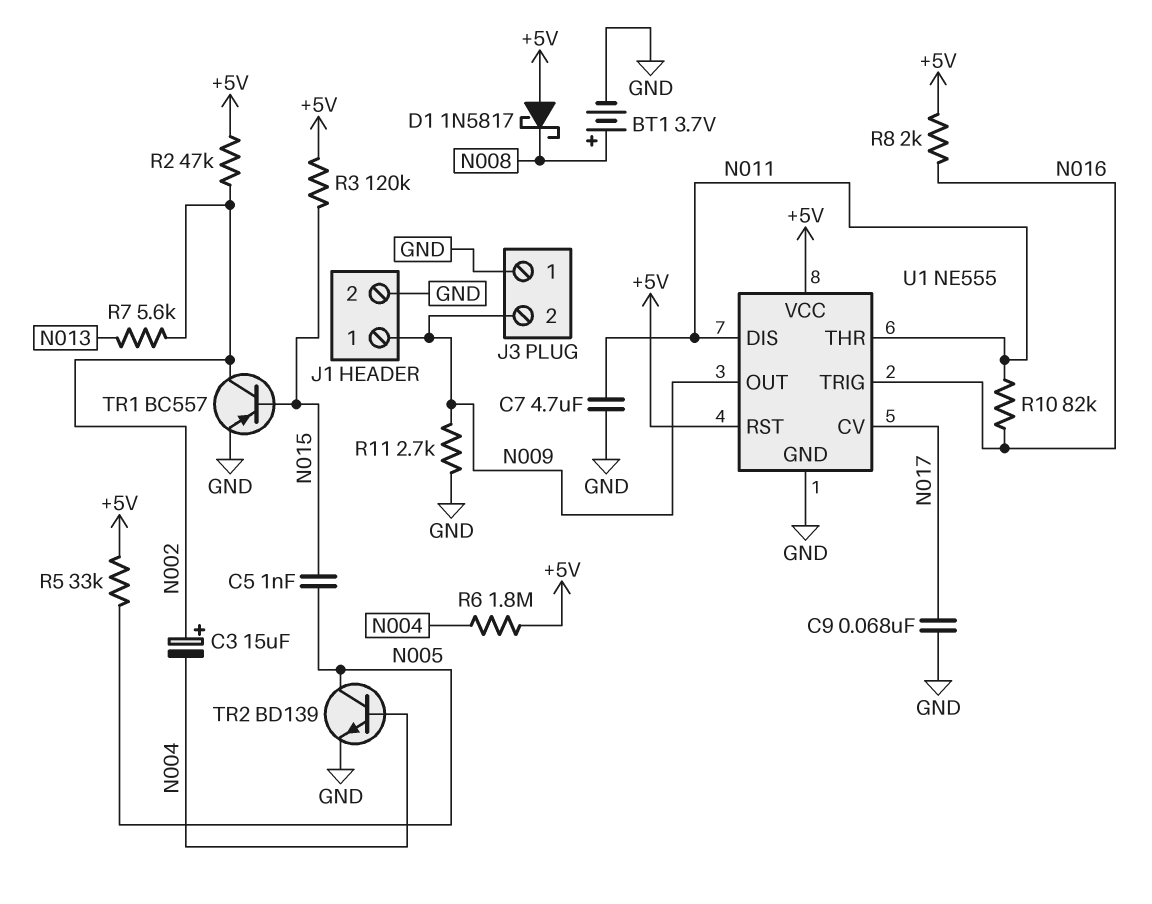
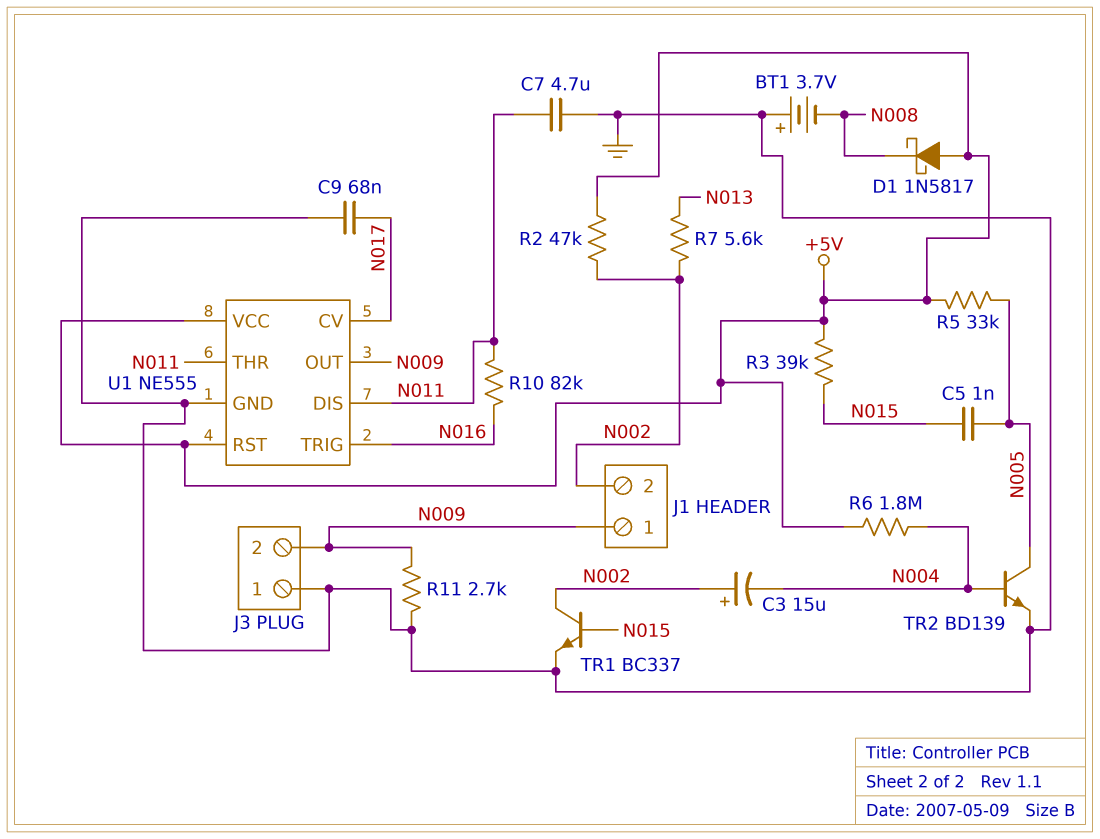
BT1: 3.7V (plus N008, minus GND) -> 3.7V (plus GND, minus N008)
J1 pin 2: GND -> N002
R3: 120k (+5V, N015) -> 39k (+5V, N015)
R8: 2k (+5V, N016) -> none
TR1: PNP BC557 (B N015, C N002, E GND) -> NPN BC337 (B N015, C N002, E GND)

